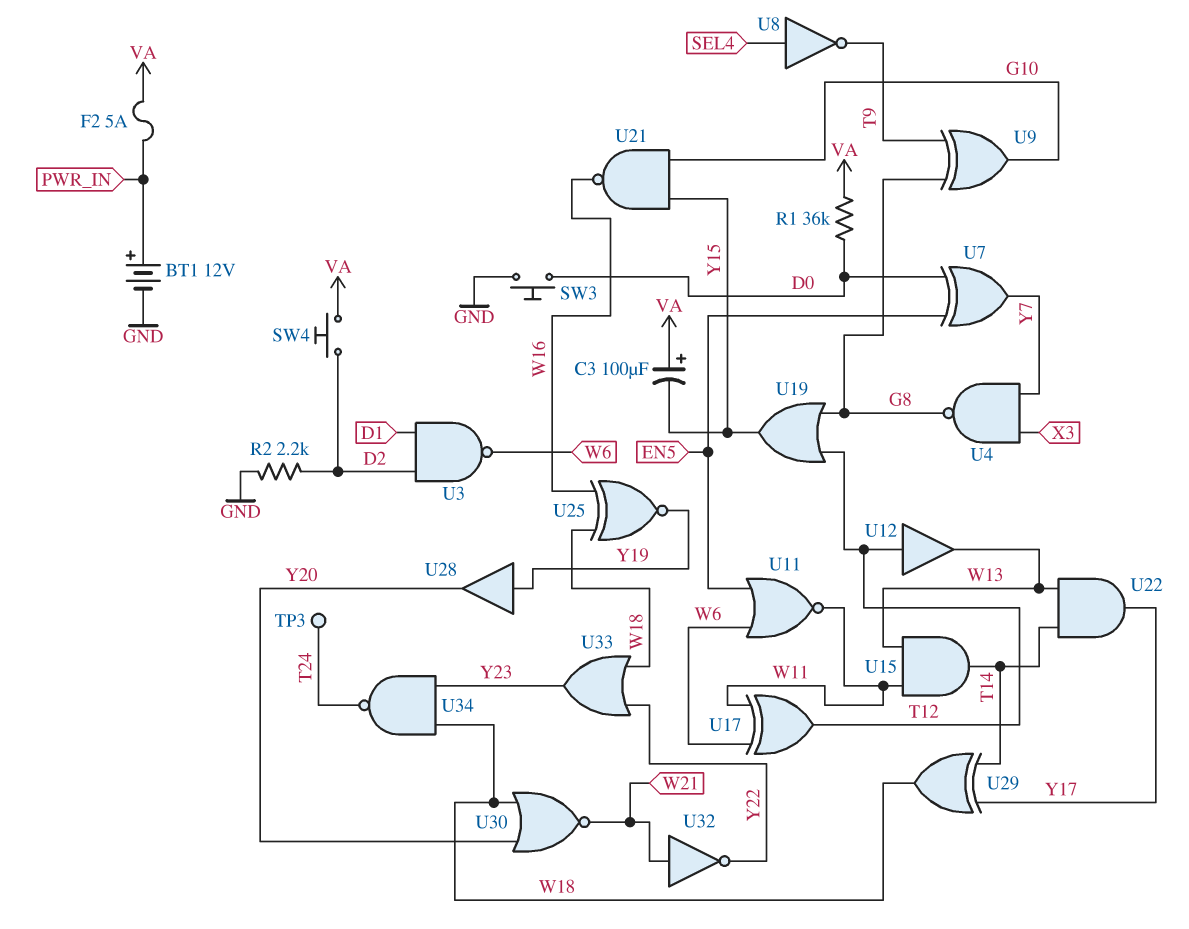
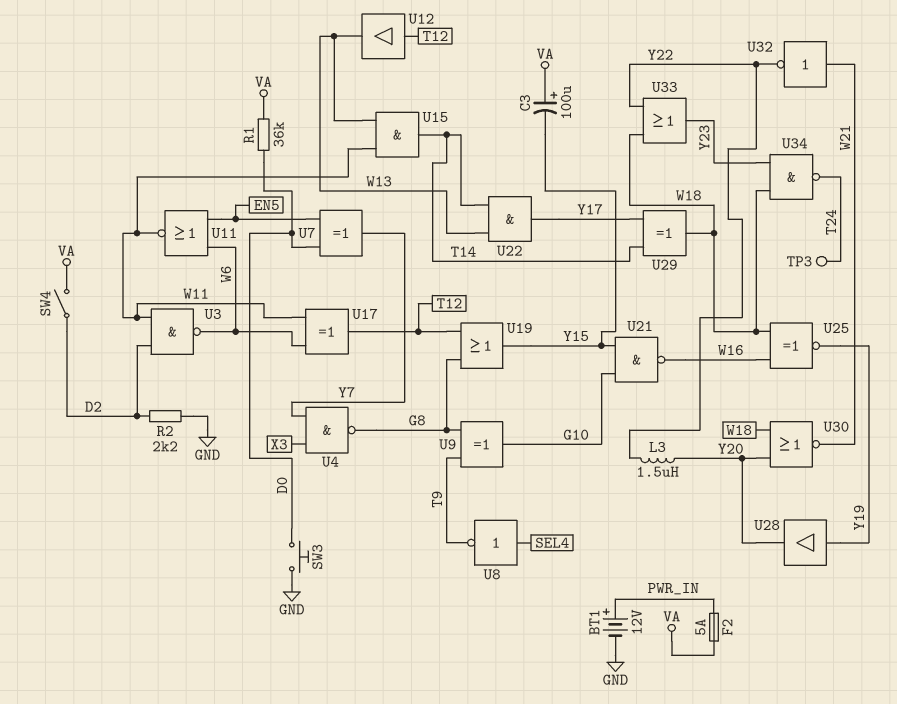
L3: none -> 1.5uH (Y20, Y22)
SW4: button (D2, VA) -> switch (D2, VA)
U3: NAND (in D1, in D2, out W6) -> NAND (in D2, in W11, out W6)

